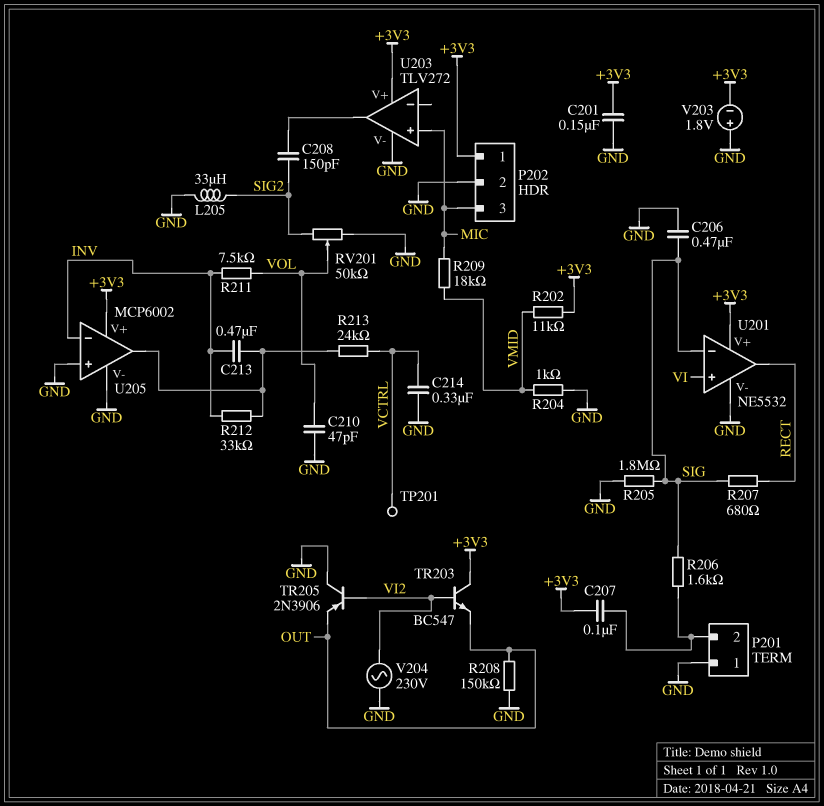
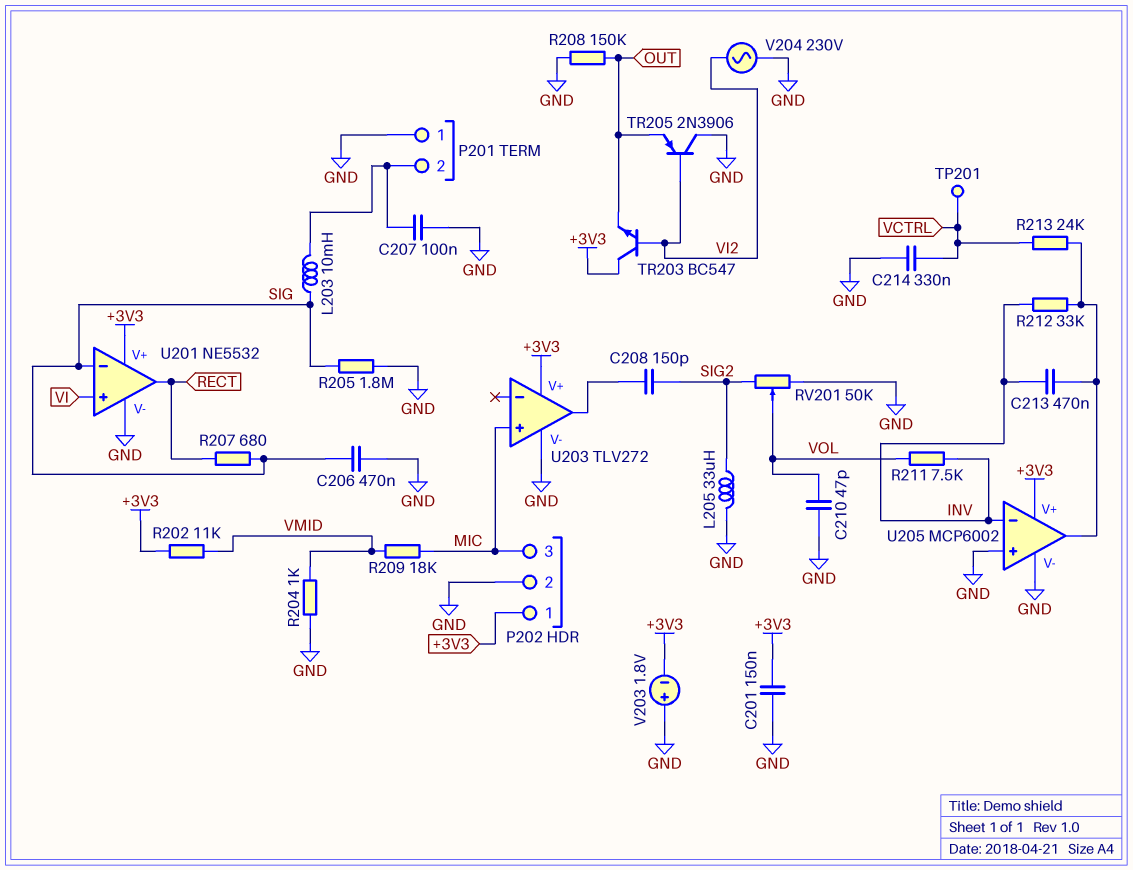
C207: 100nF (+3V3, P201/2) -> 100nF (GND, P201/2)
L203: none -> 10mH (P201/2, SIG)
R206: 1.6k (P201/2, SIG) -> none

